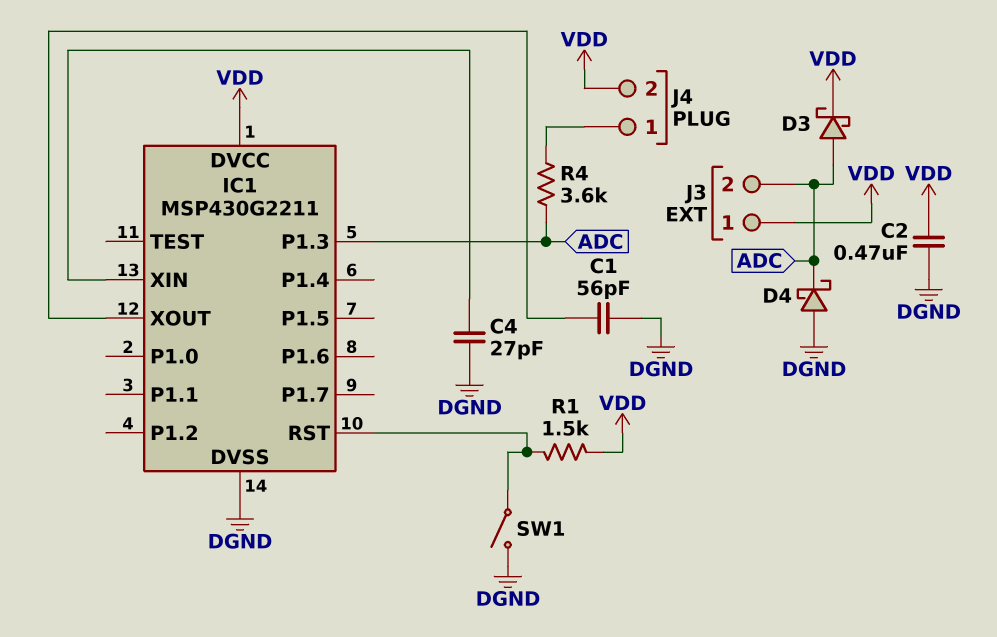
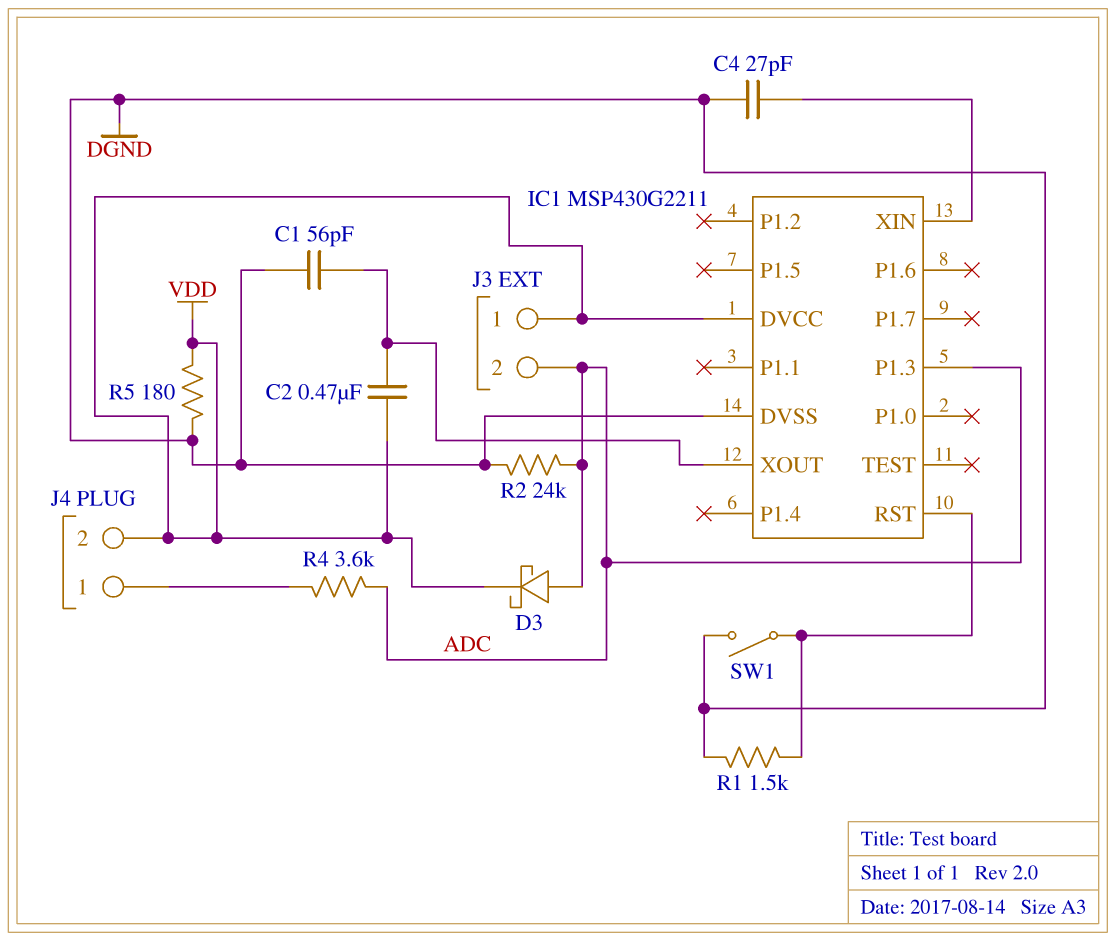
C2: 470nF (DGND, VDD) -> 470nF (IC1/XOUT, VDD)
D4: schottky (A DGND, K ADC) -> none
R1: 1.5k (IC1/RST, VDD) -> 1.5k (DGND, IC1/RST)
R2: none -> 24k (ADC, DGND)
R5: none -> 180 (DGND, VDD)

